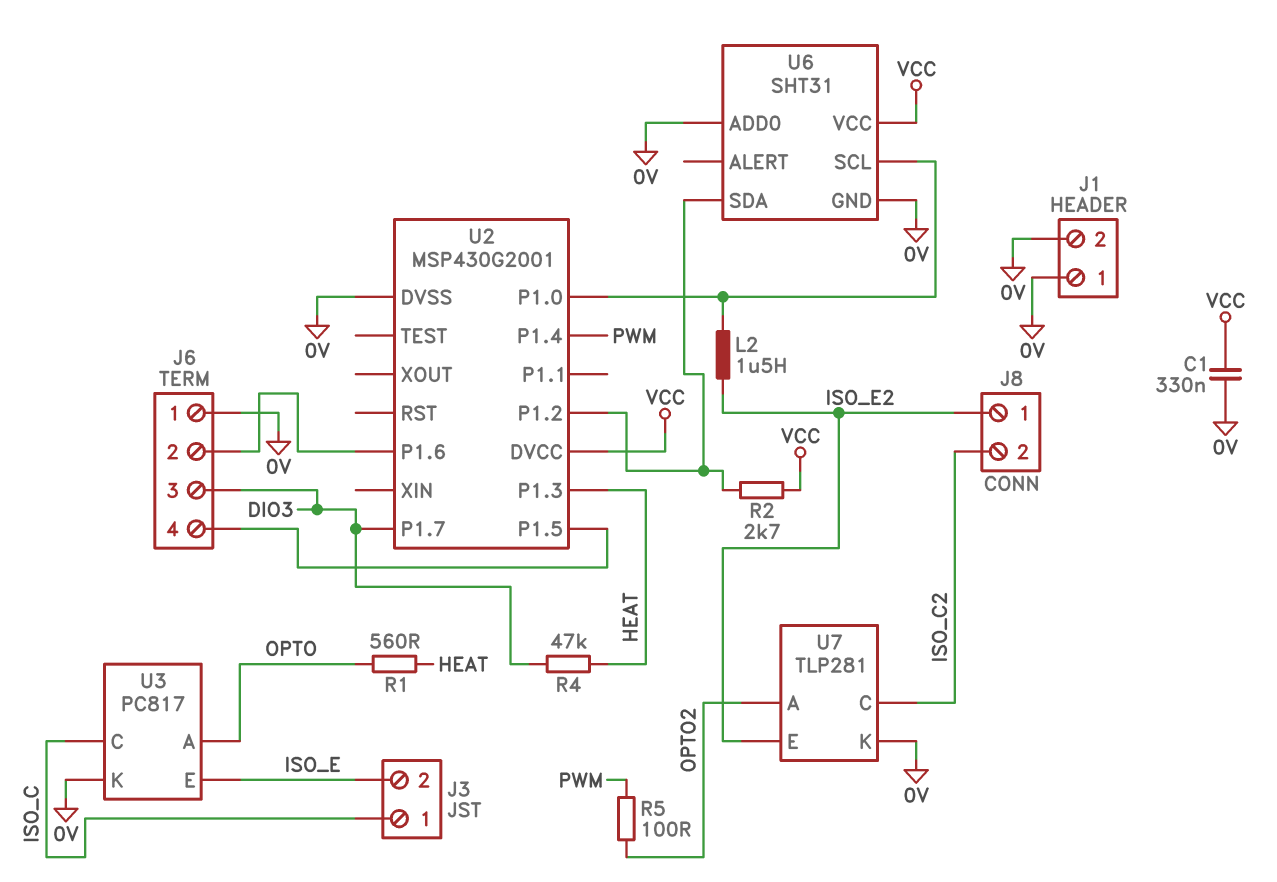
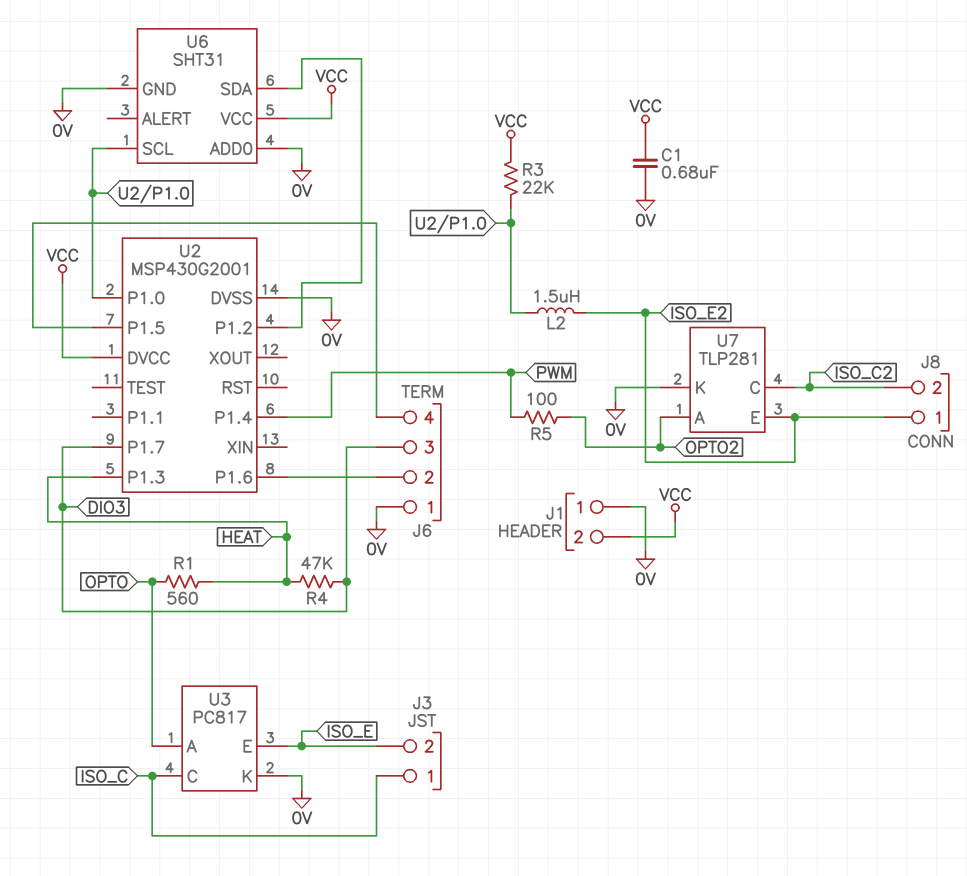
C1: 330nF (0V, VCC) -> 680nF (0V, VCC)
J1 pin 2: 0V -> VCC
R2: 2.7k (U2/P1.2, VCC) -> none
R3: none -> 22k (U2/P1.0, VCC)

